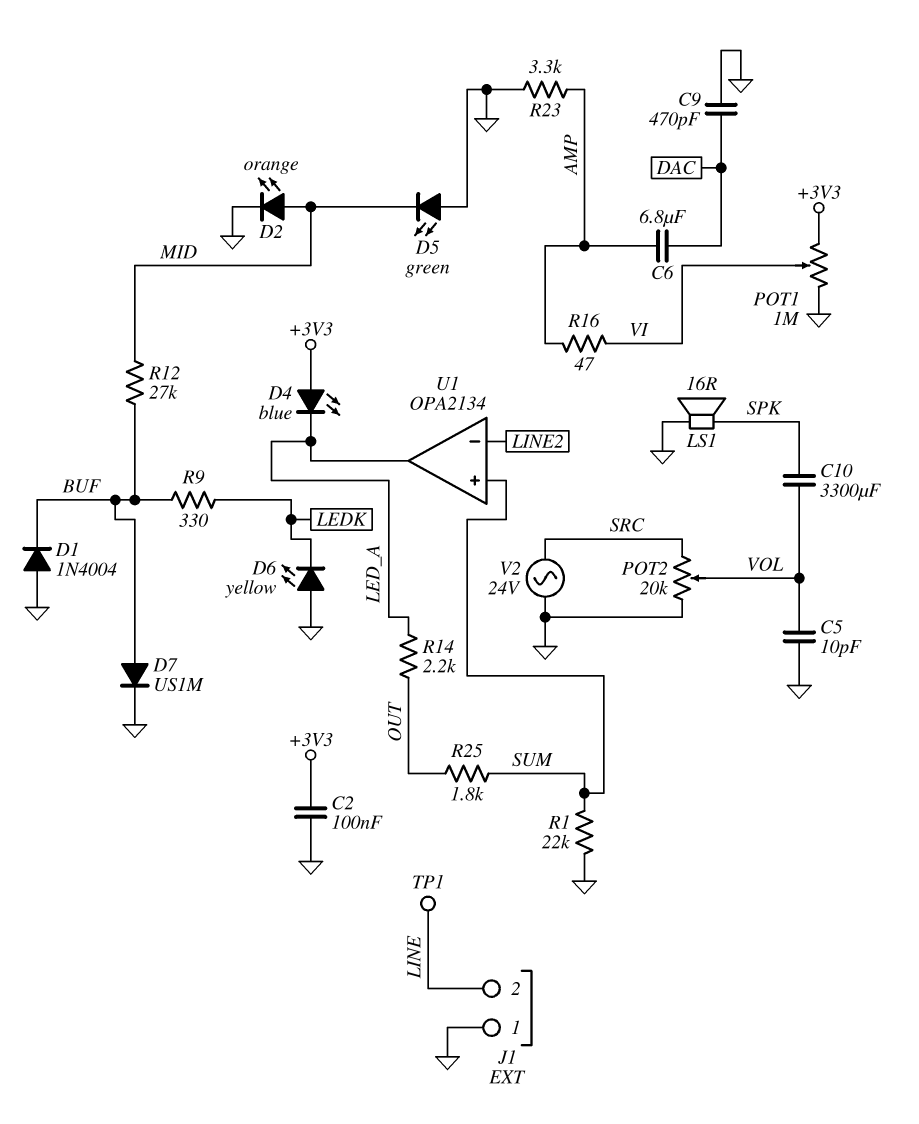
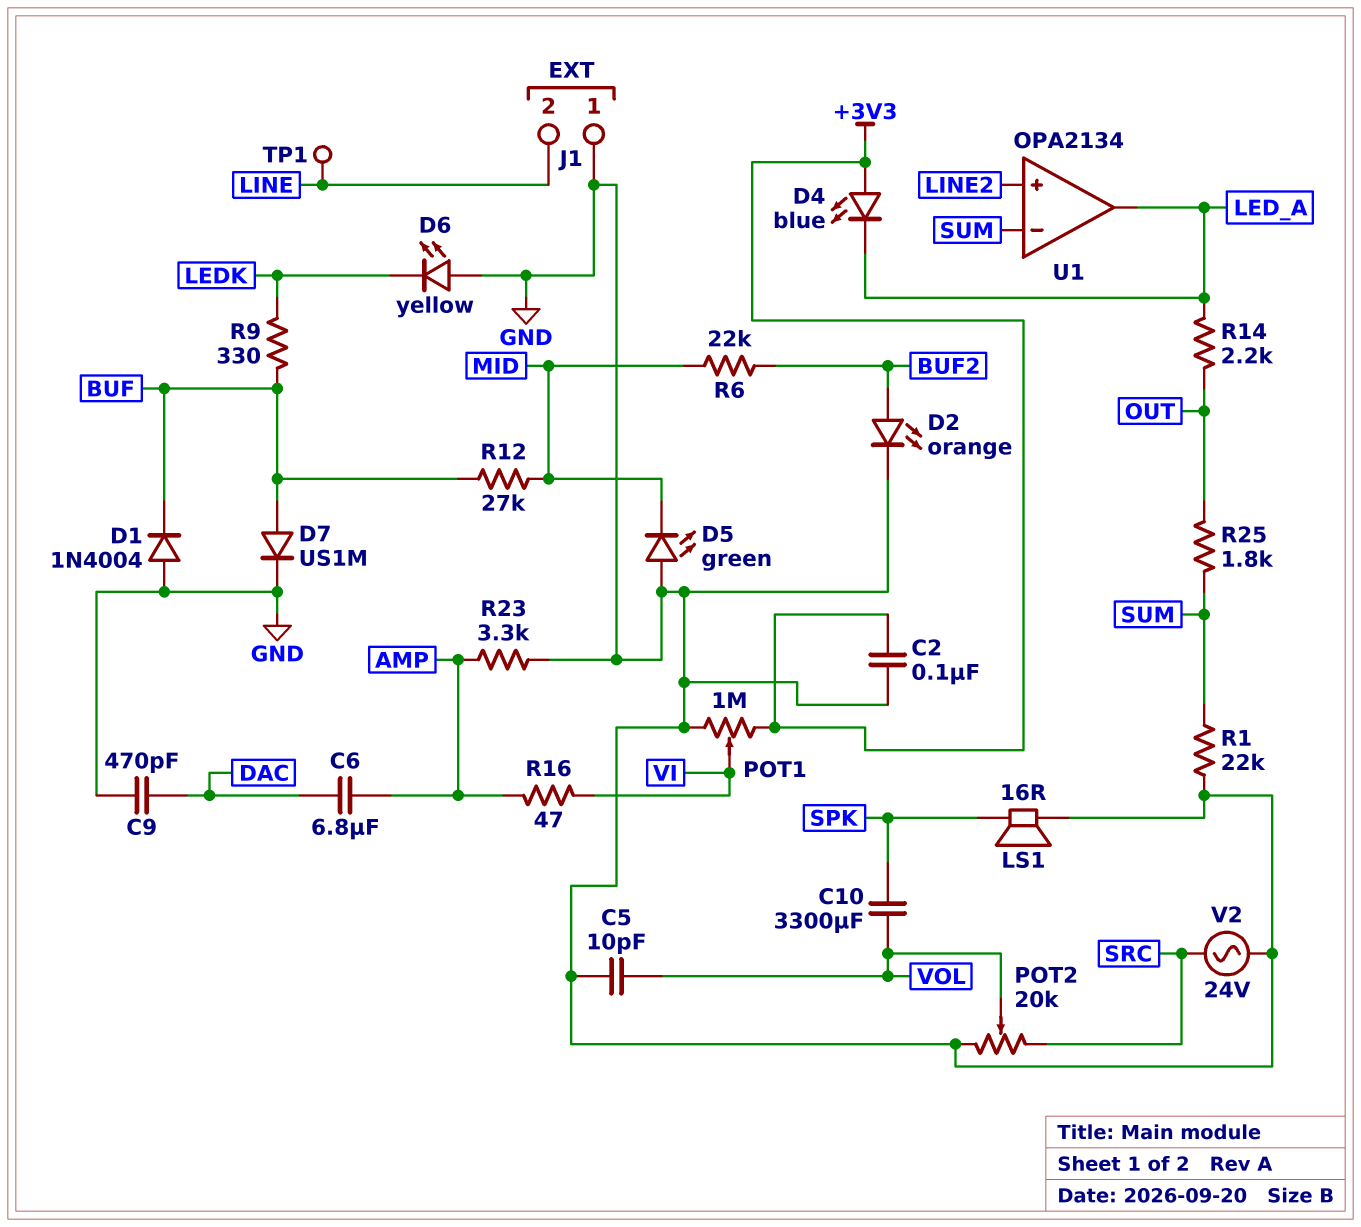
D2: LED orange (A MID, K GND) -> LED orange (A BUF2, K GND)
R6: none -> 22k (BUF2, MID)
U1 pin in+: SUM -> LINE2
U1 pin in-: LINE2 -> SUM

